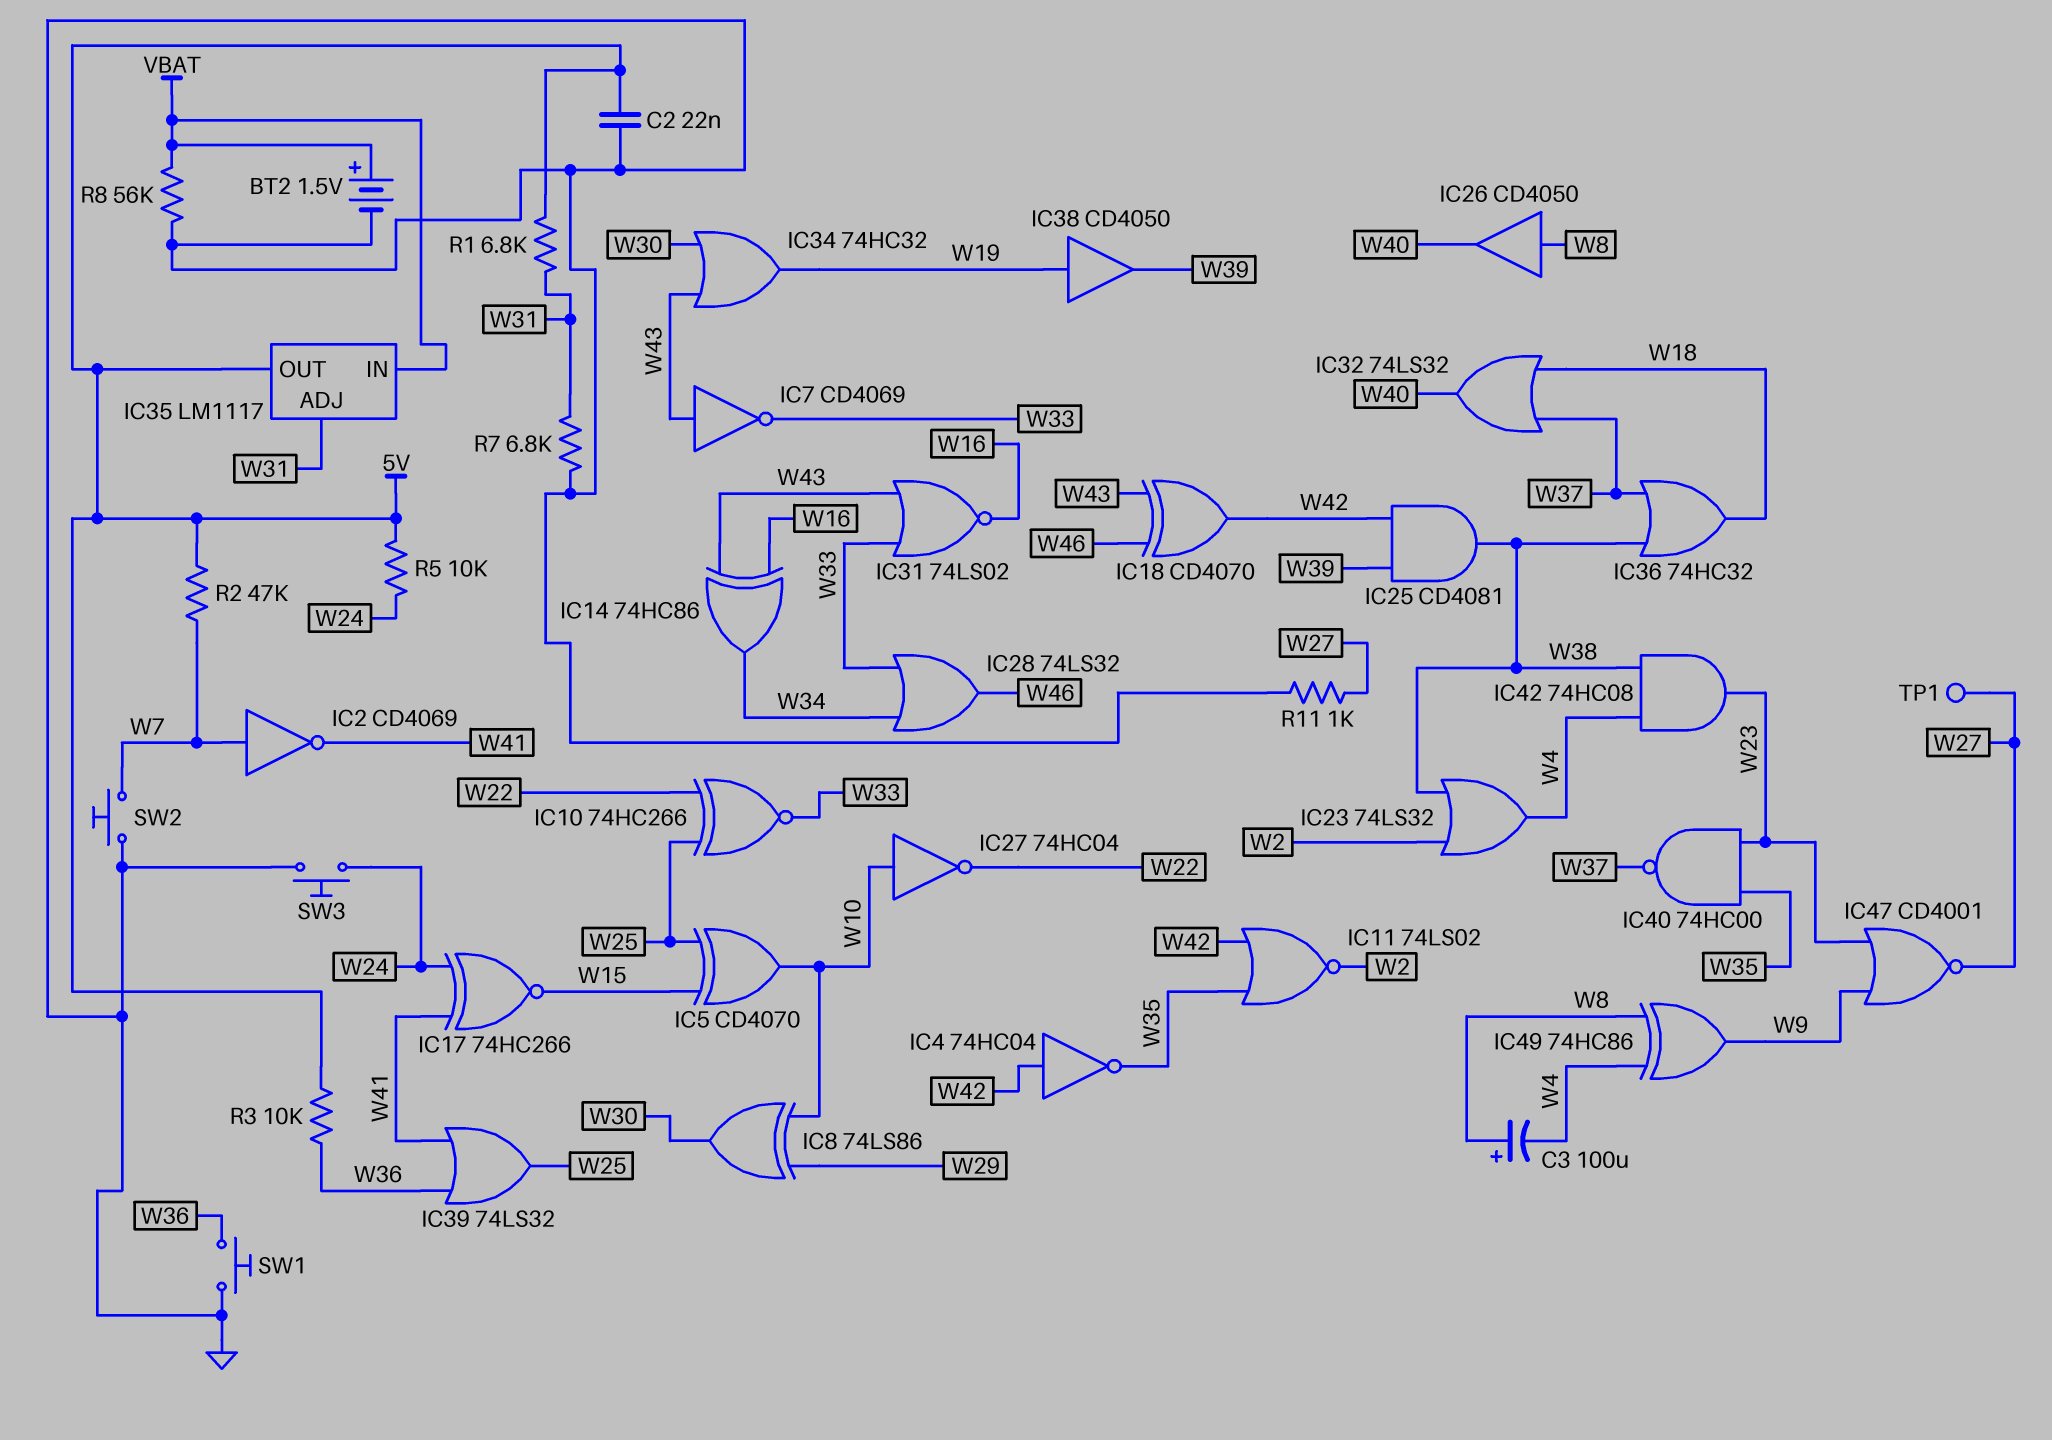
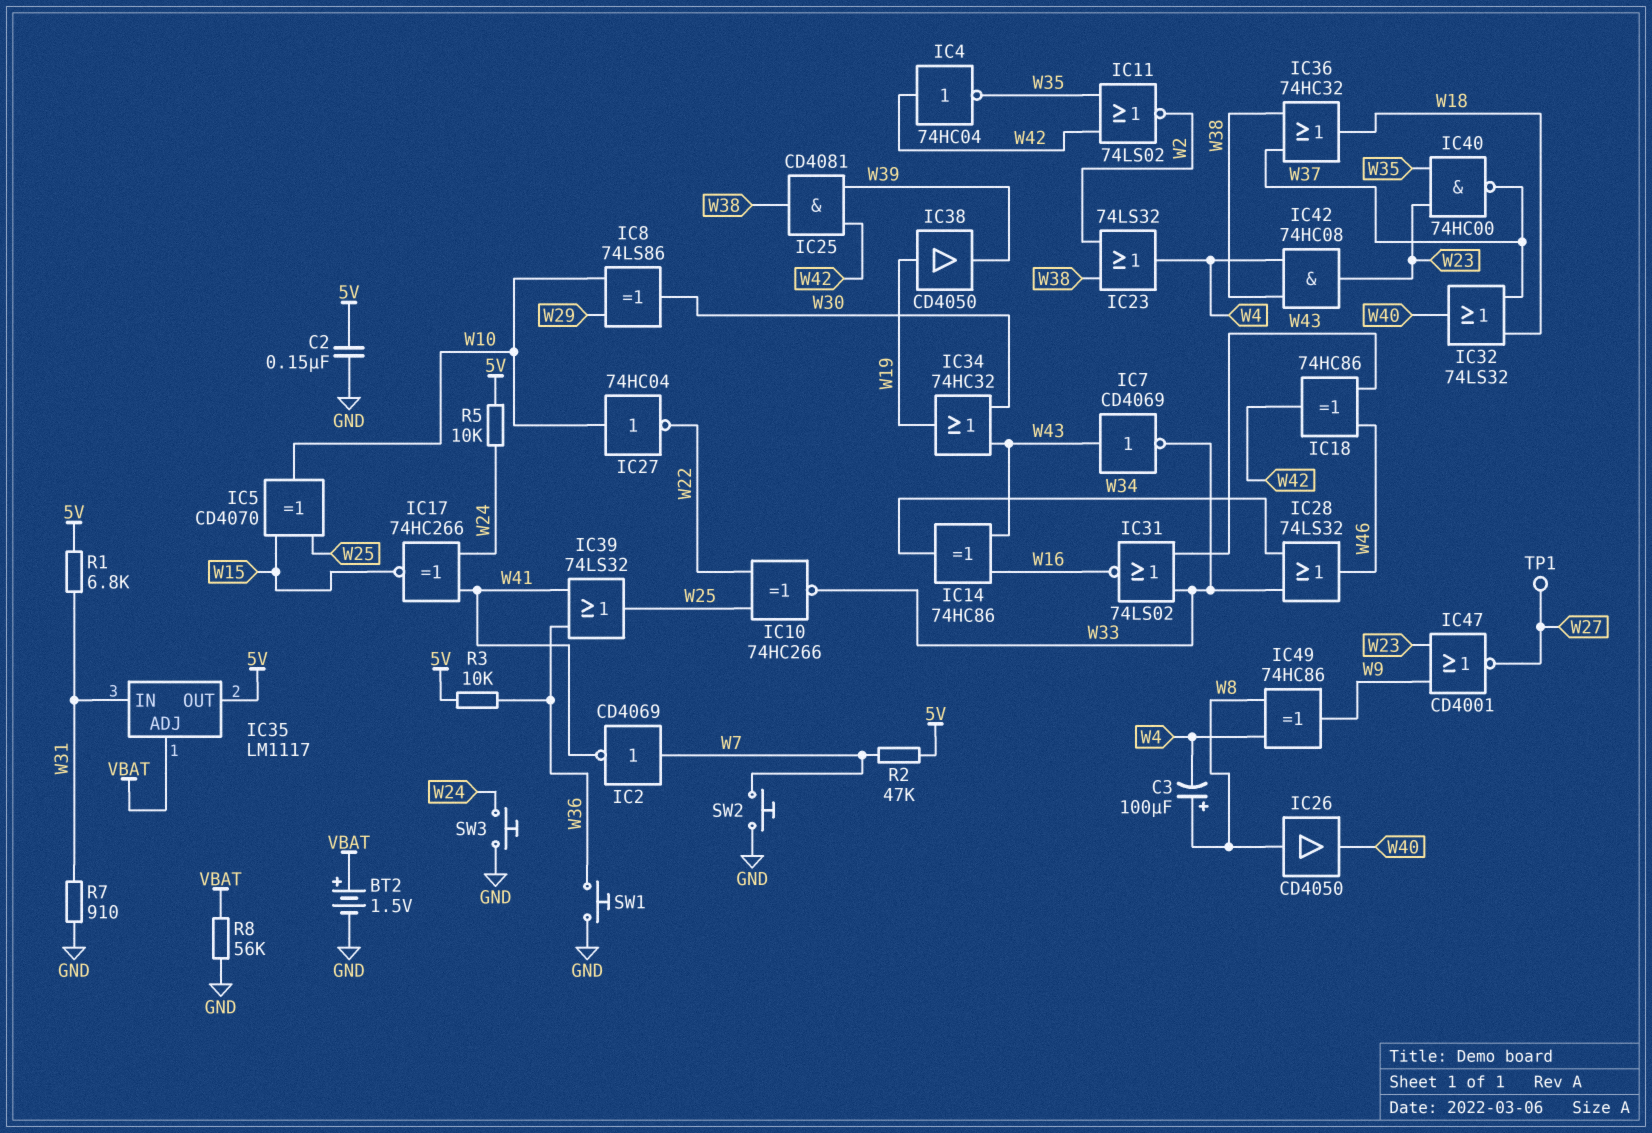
C2: 22nF (5V, GND) -> 150nF (5V, GND)
IC18: XOR CD4070 (in W43, in W46, out W42) -> XOR 74HC86 (in W43, in W46, out W42)
IC35 pin ADJ: W31 -> VBAT
IC35 pin IN: VBAT -> W31
R7: 6.8k (GND, W31) -> 910 (GND, W31)
R11: 1k (GND, W27) -> none

